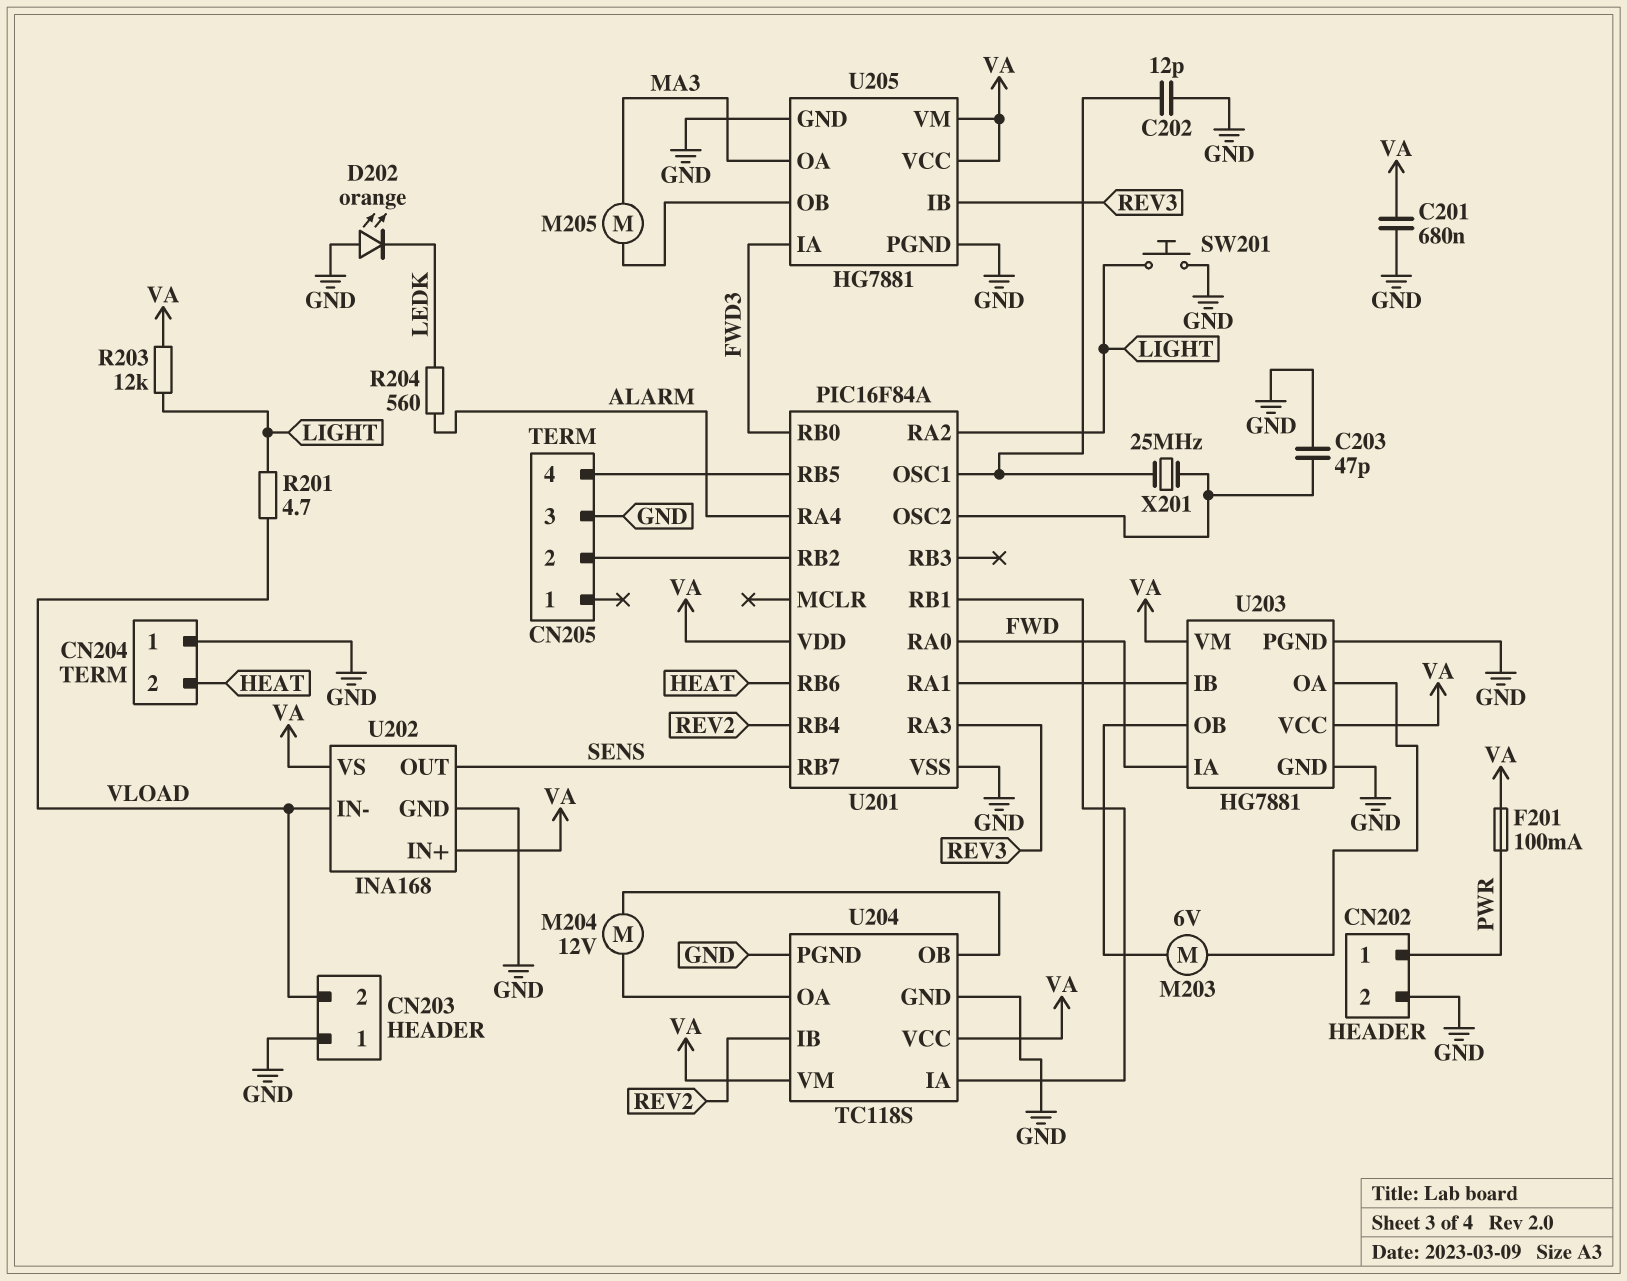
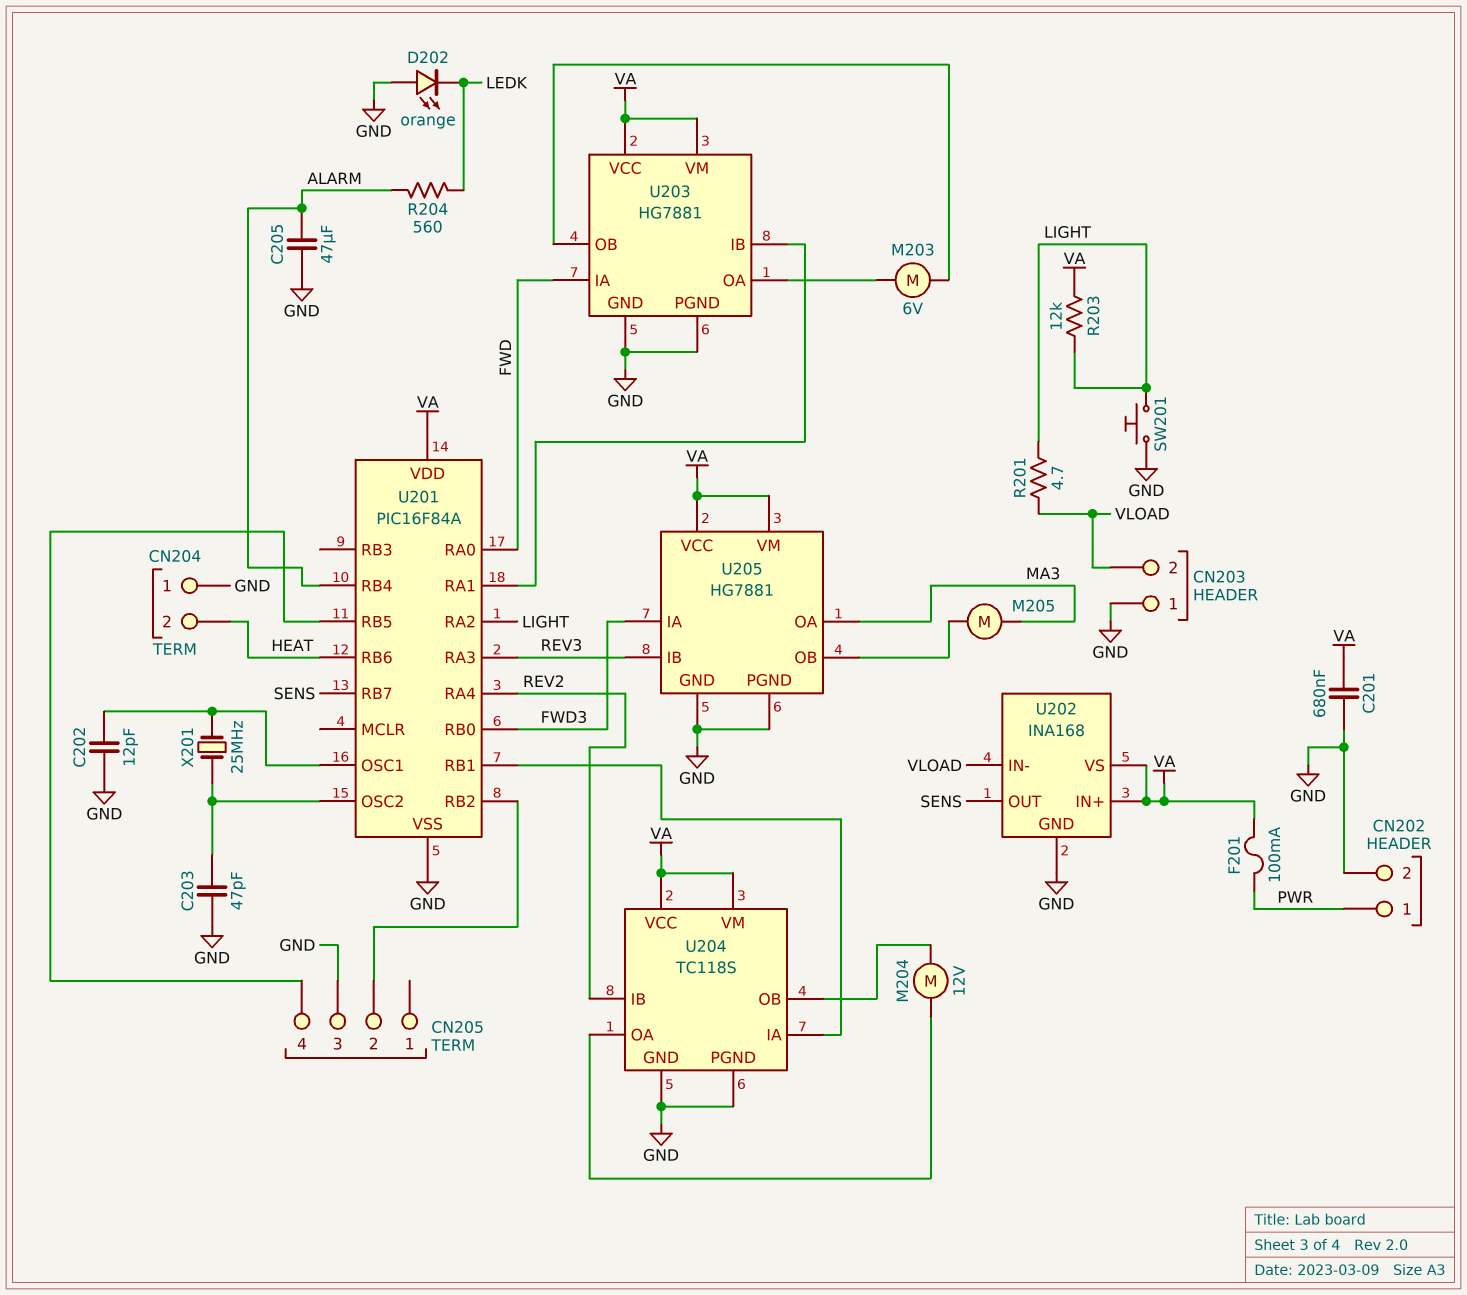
C205: none -> 47uF (ALARM, GND)
U201 pin RA4: ALARM -> REV2
U201 pin RB4: REV2 -> ALARM

